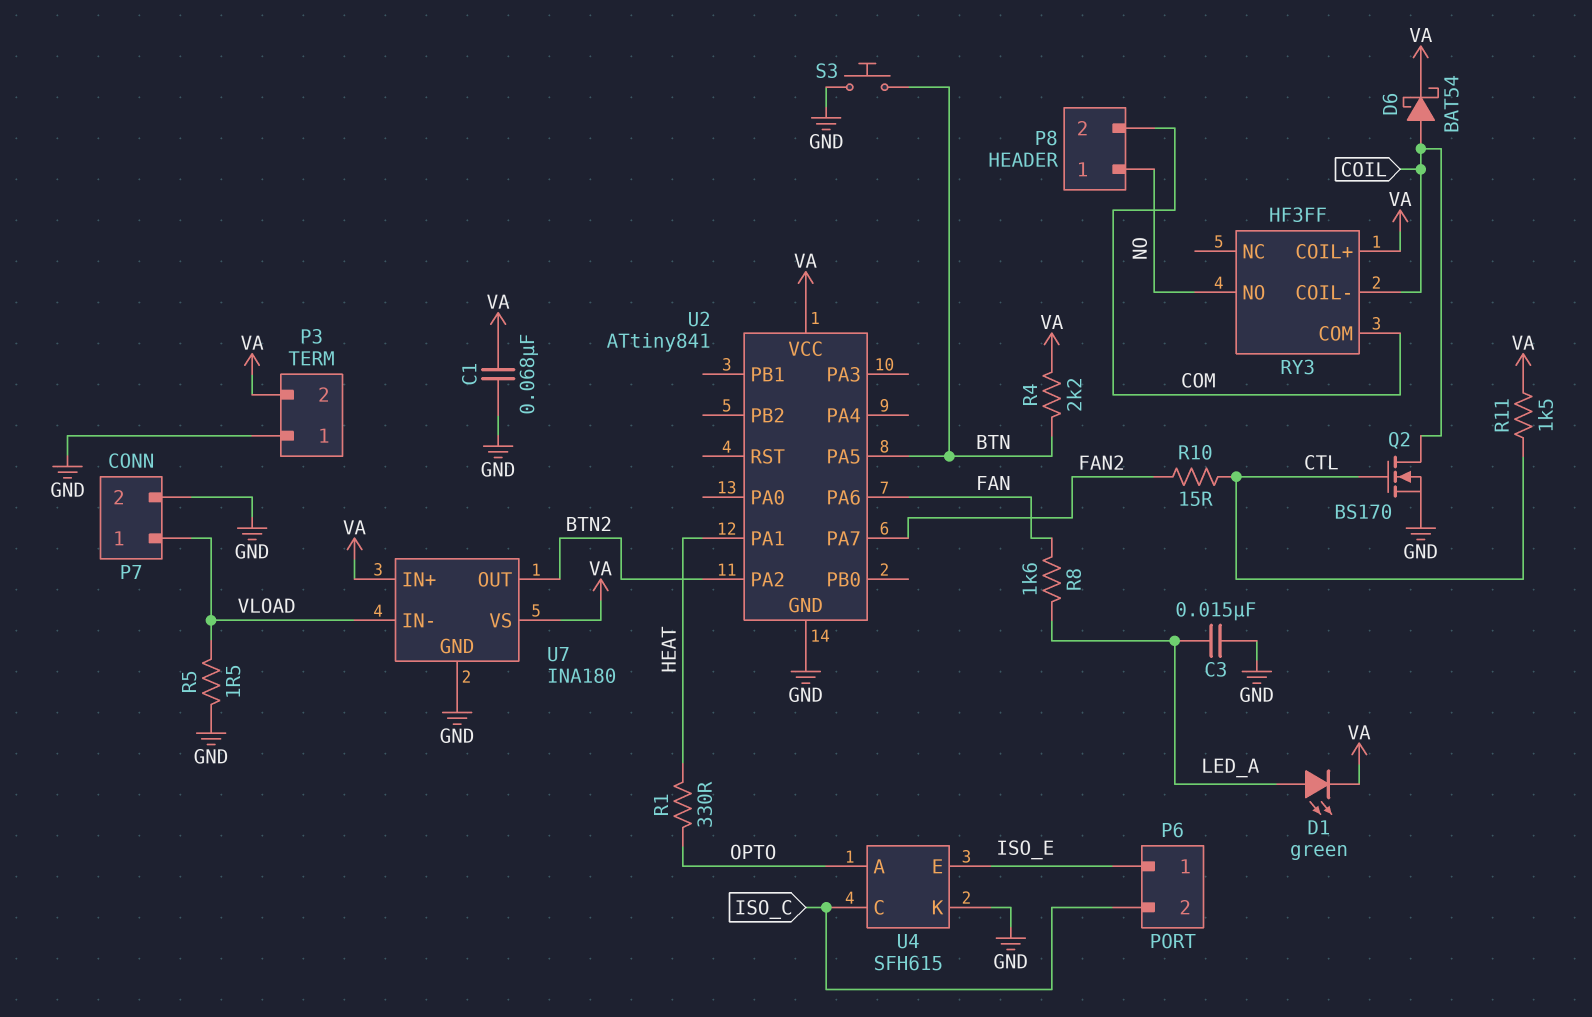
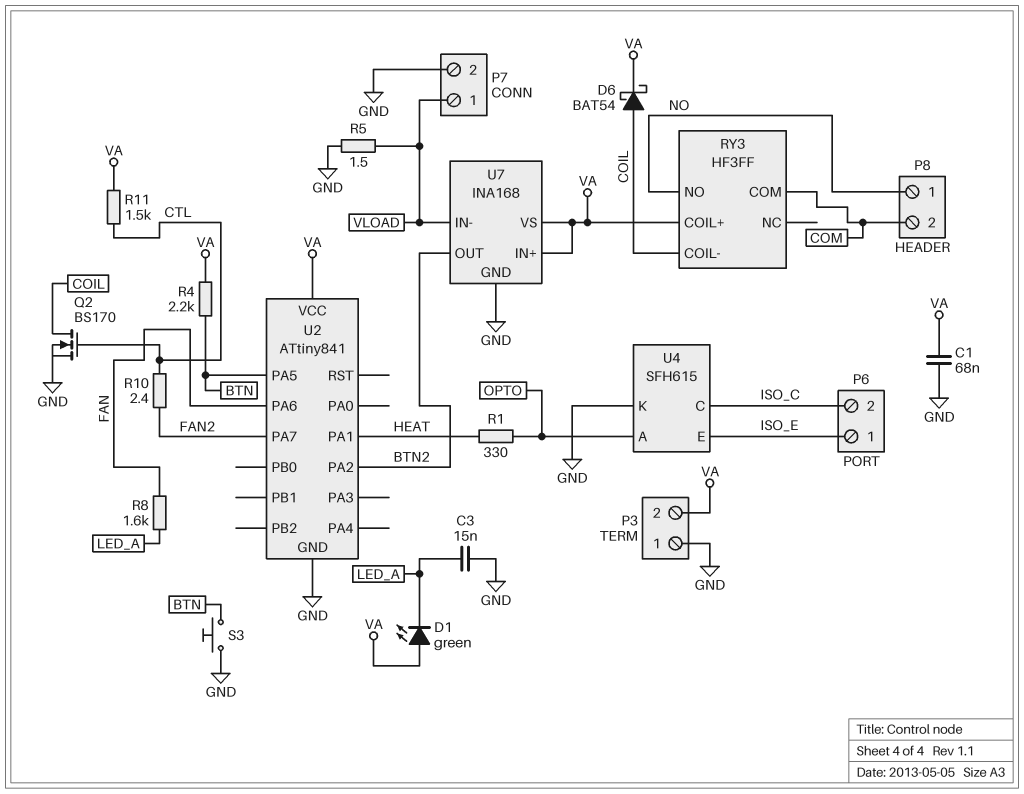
D1: LED green (A LED_A, K VA) -> LED green (A VA, K LED_A)
R10: 15 (CTL, FAN2) -> 2.4 (CTL, FAN2)
U7: INA180 -> INA168

